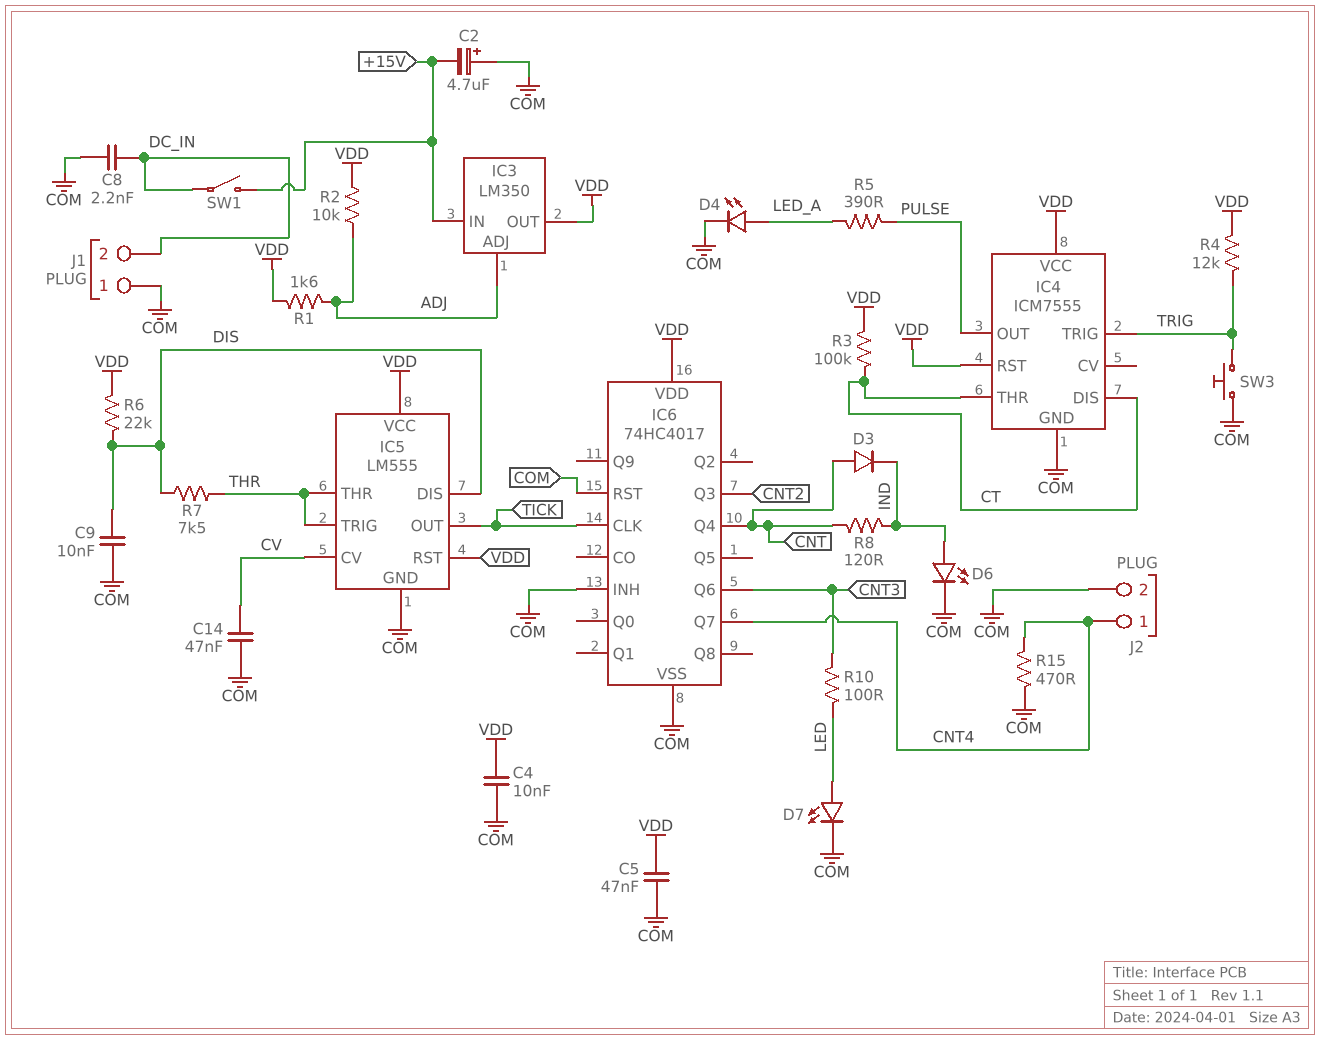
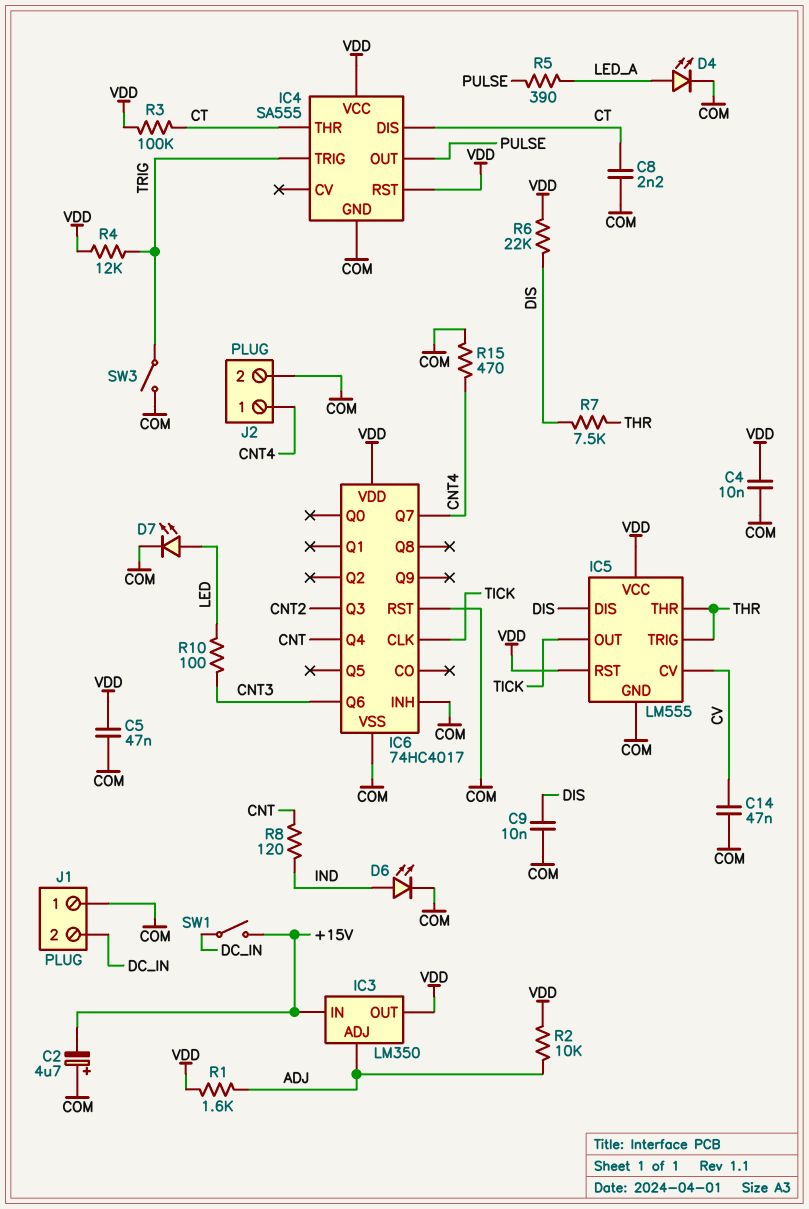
C8: 2.2nF (COM, DC_IN) -> 2.2nF (COM, CT)
D3: diode (A CNT, K IND) -> none
IC4: ICM7555 -> SA555
SW3: button (COM, TRIG) -> switch (COM, TRIG)

